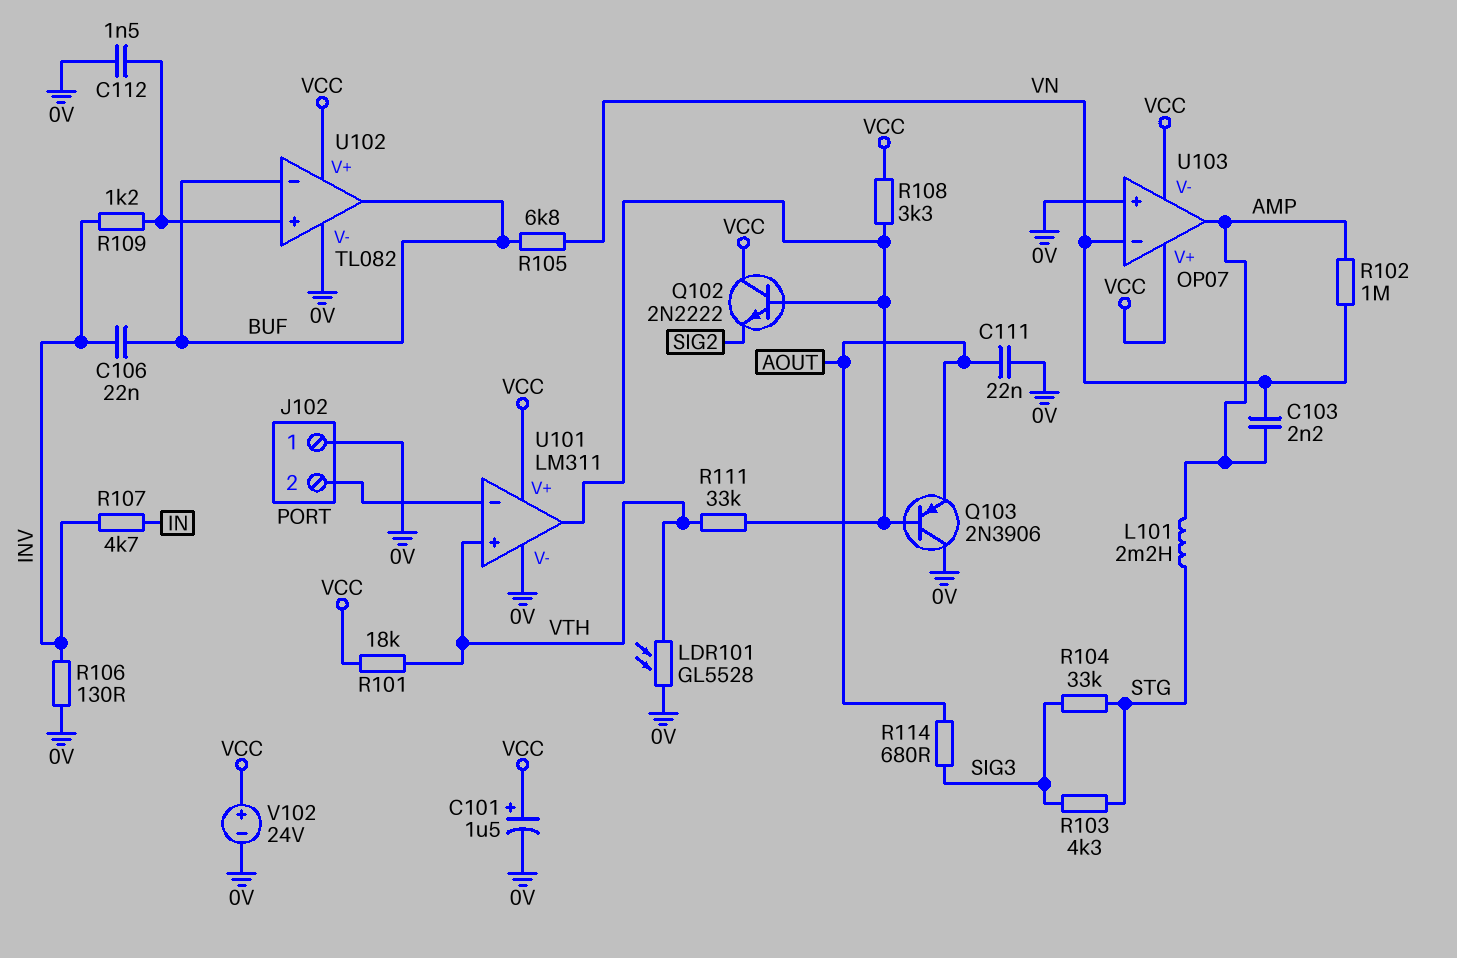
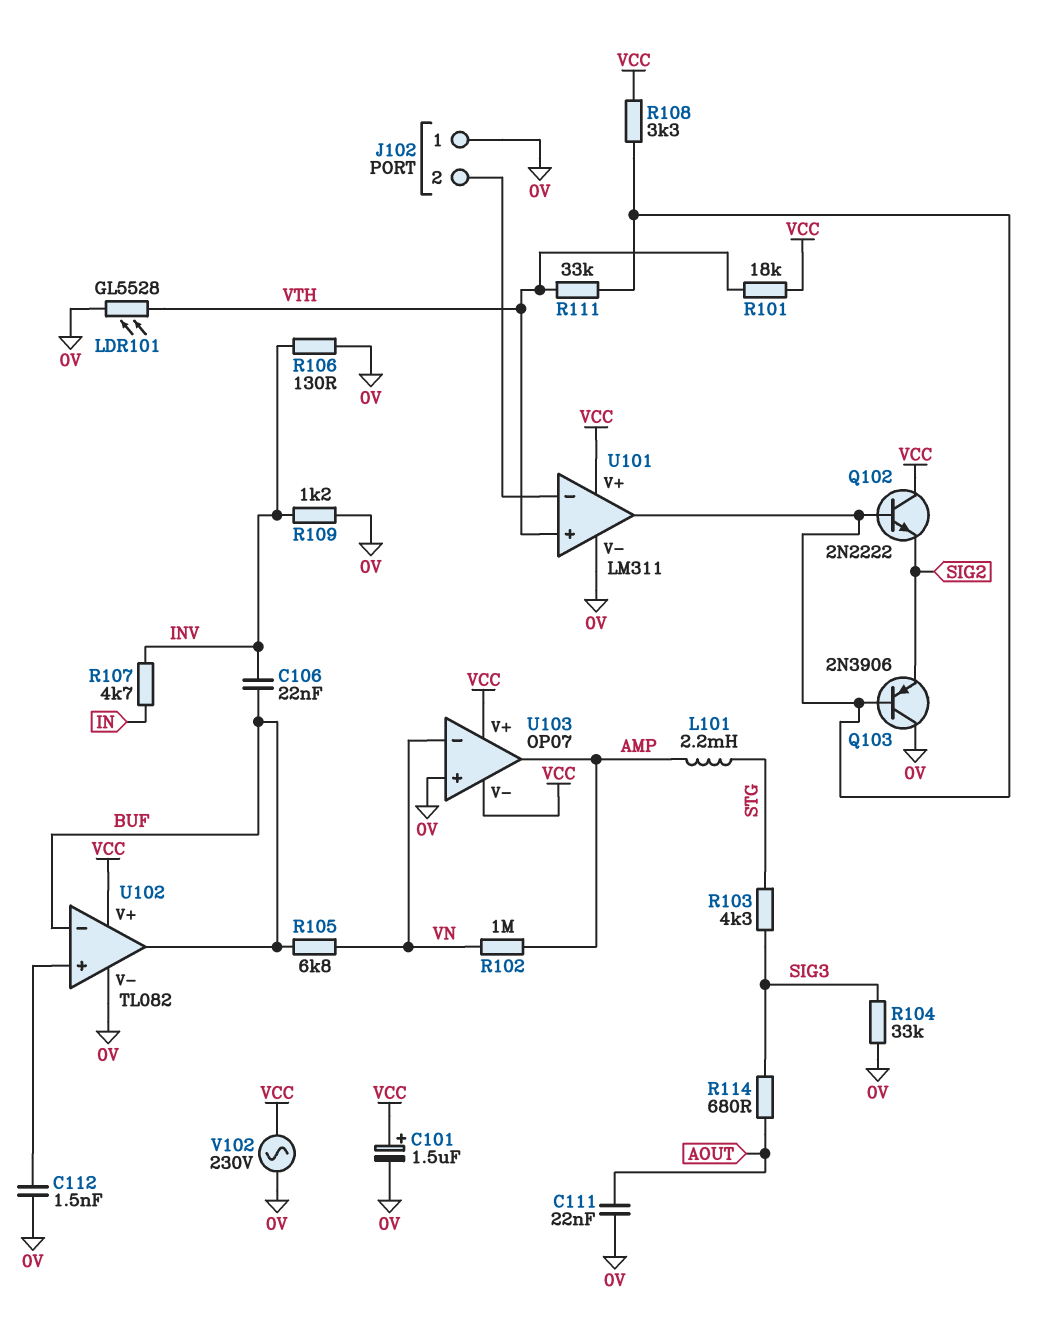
C103: 2.2nF (AMP, VN) -> none
Q103: PNP 2N3906 (B U101/out, C 0V, E AOUT) -> PNP 2N3906 (B U101/out, C 0V, E SIG2)
R104: 33k (SIG3, STG) -> 33k (0V, SIG3)
R109: 1.2k (INV, U102/in+) -> 1.2k (0V, INV)
V102: 24V (plus VCC, minus 0V) -> AC 230V (0V, VCC)

